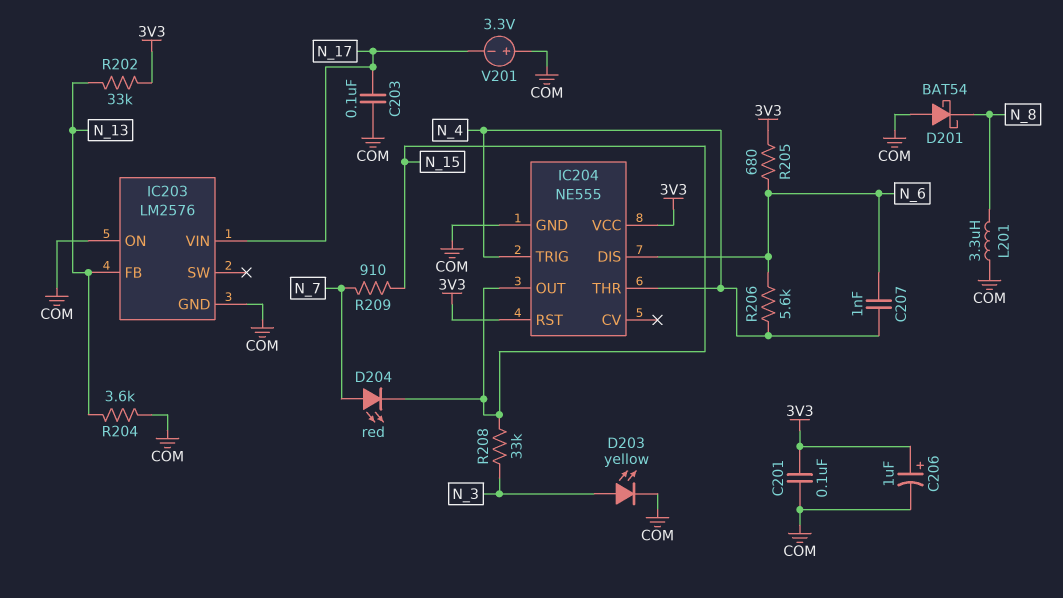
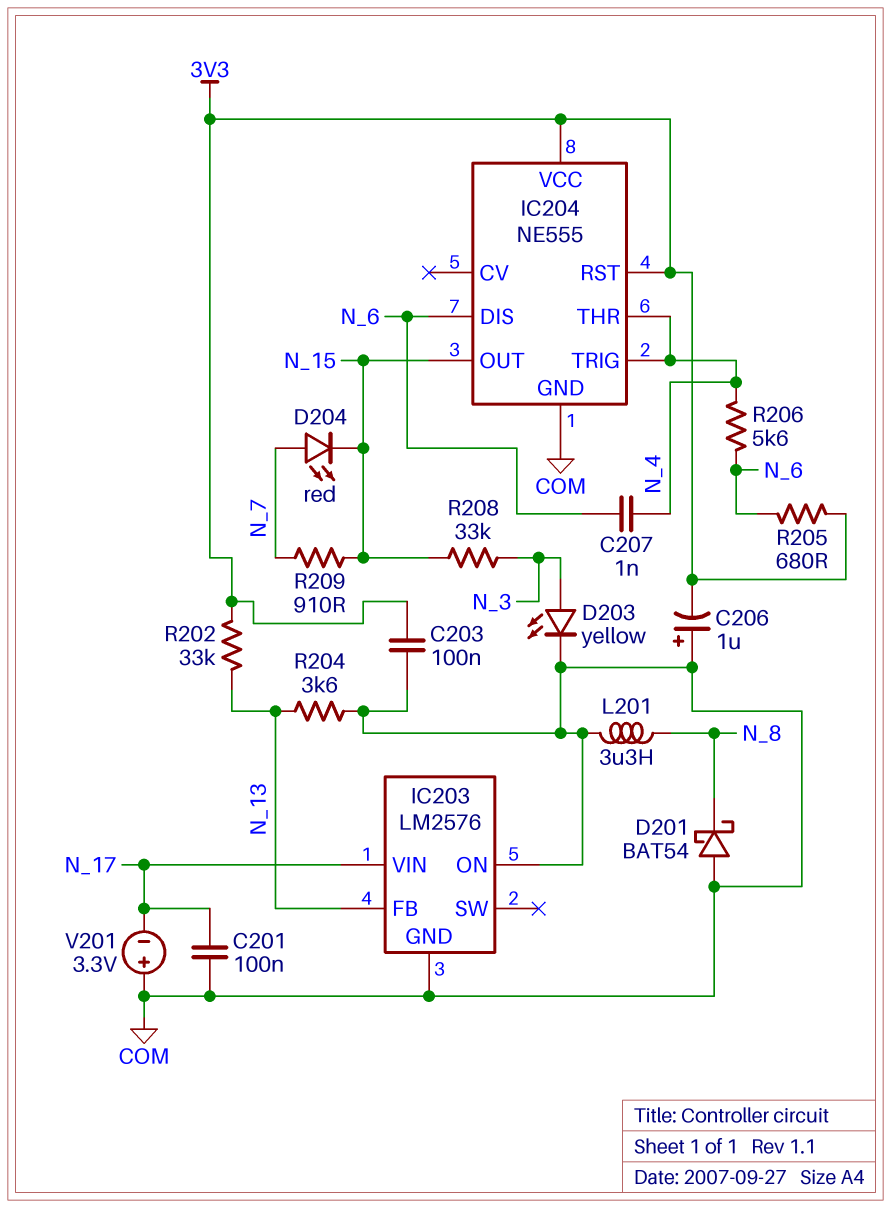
C201: 100nF (3V3, COM) -> 100nF (COM, N_17)
C203: 100nF (COM, N_17) -> 100nF (3V3, COM)
C206: 1uF (plus 3V3, minus COM) -> 1uF (plus COM, minus 3V3)

